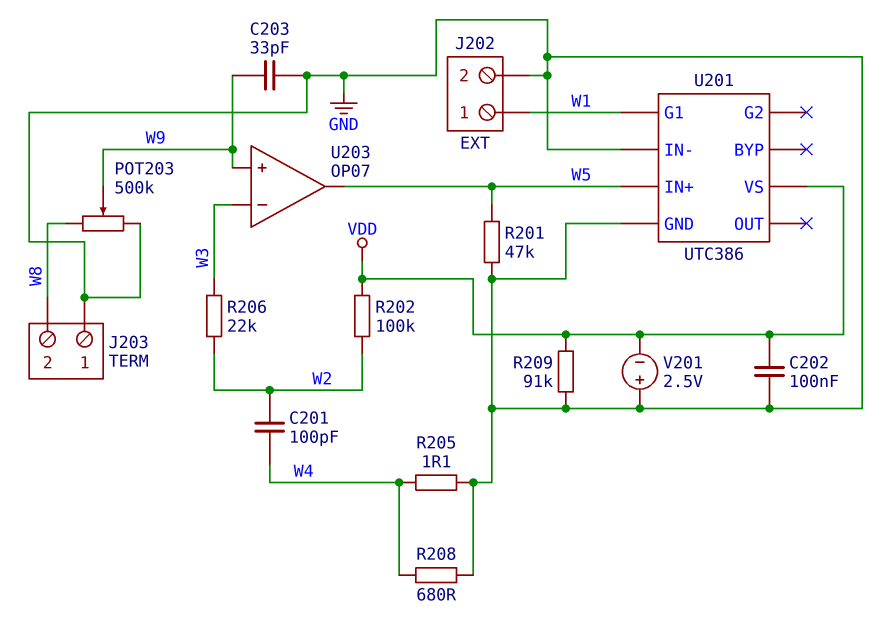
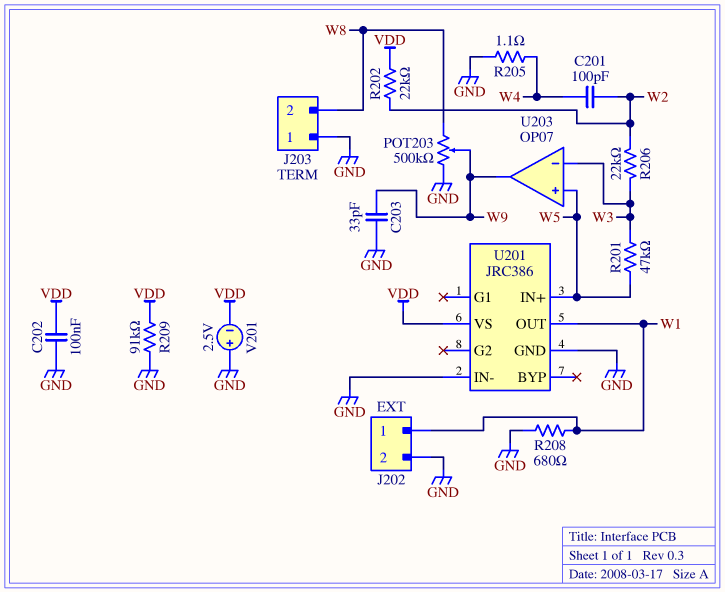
R201: 47k (GND, W5) -> 47k (W3, W5)
R202: 100k (VDD, W2) -> 22k (VDD, W2)
R208: 680 (GND, W4) -> 680 (GND, W1)
U201: UTC386 -> JRC386
U201 pin G1: W1 -> none
U201 pin OUT: none -> W1
U203 pin in+: W9 -> W5
U203 pin out: W5 -> W9

